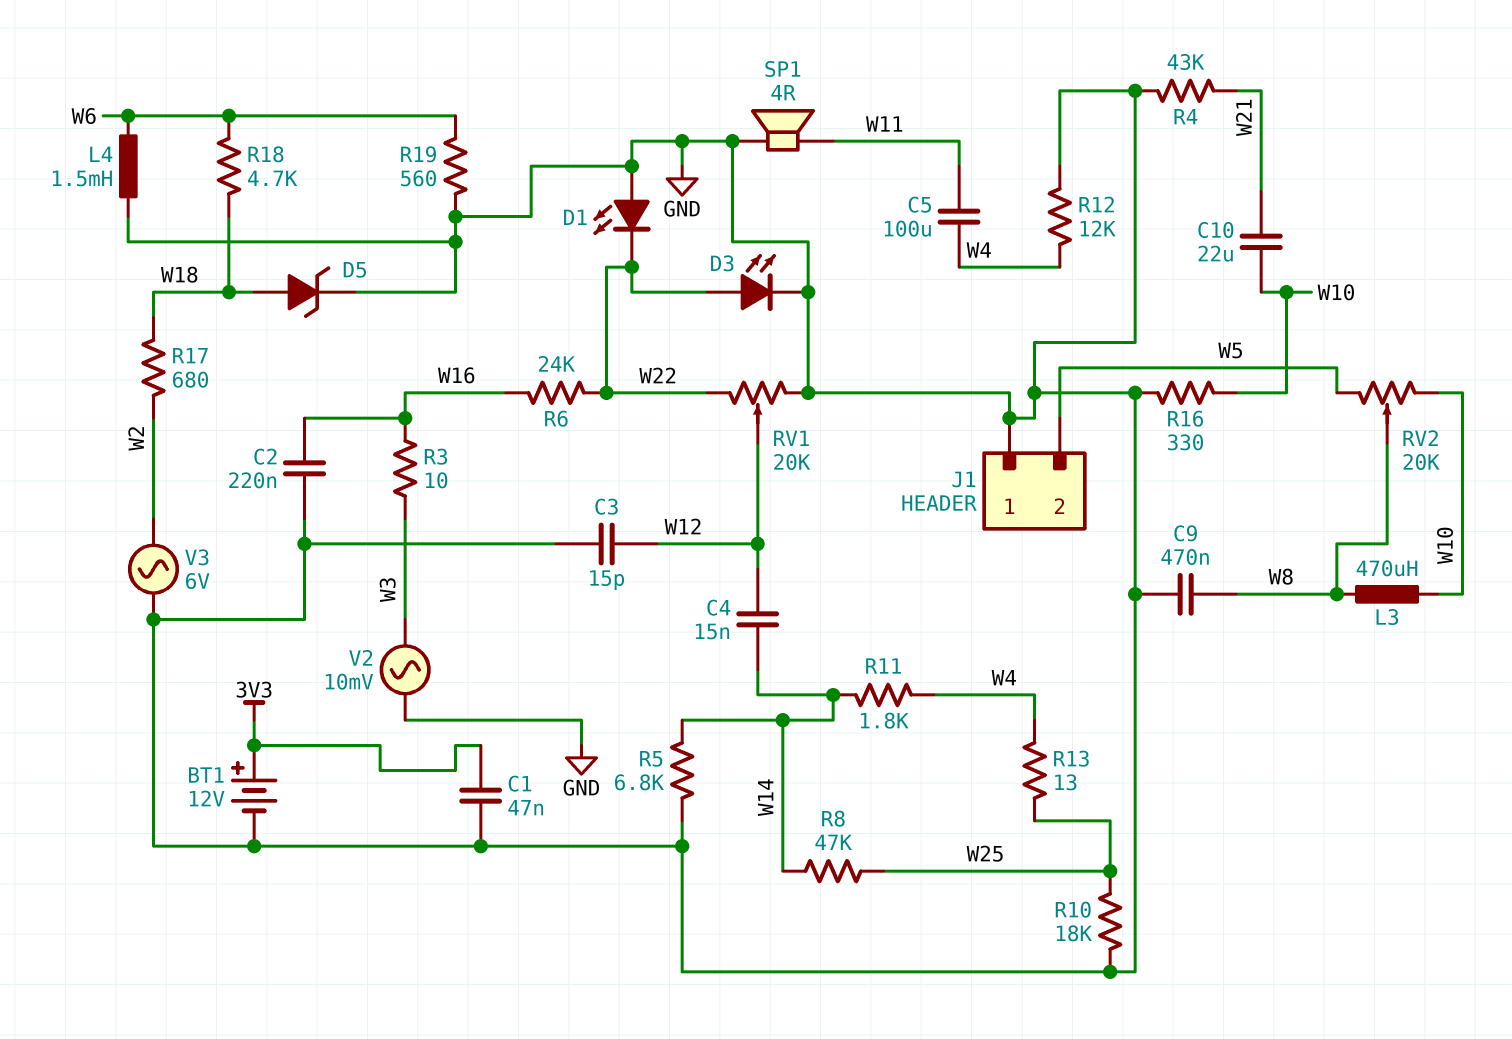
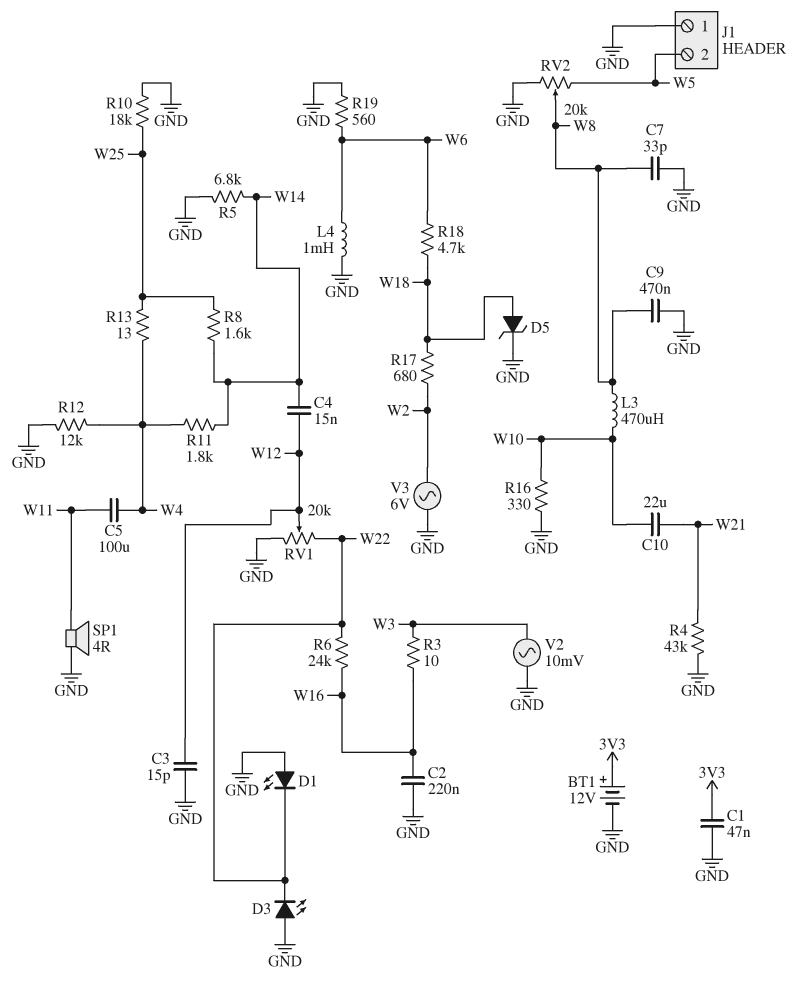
C7: none -> 33pF (GND, W8)
D3: LED (A W22, K GND) -> LED (A GND, K W22)
L4: 1.5mH (GND, W6) -> 1mH (GND, W6)
R8: 47k (W14, W25) -> 1.6k (W14, W25)
RV2: 20k (W5, W10, wiper W8) -> 20k (GND, W5, wiper W8)

